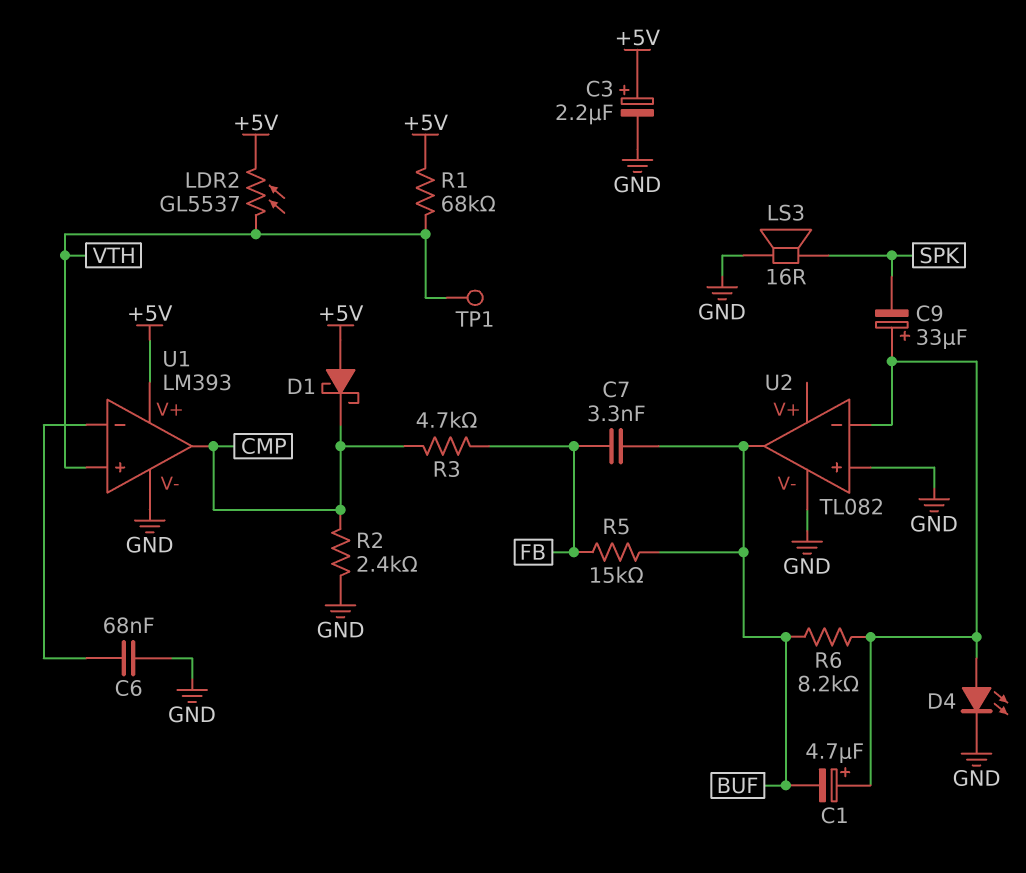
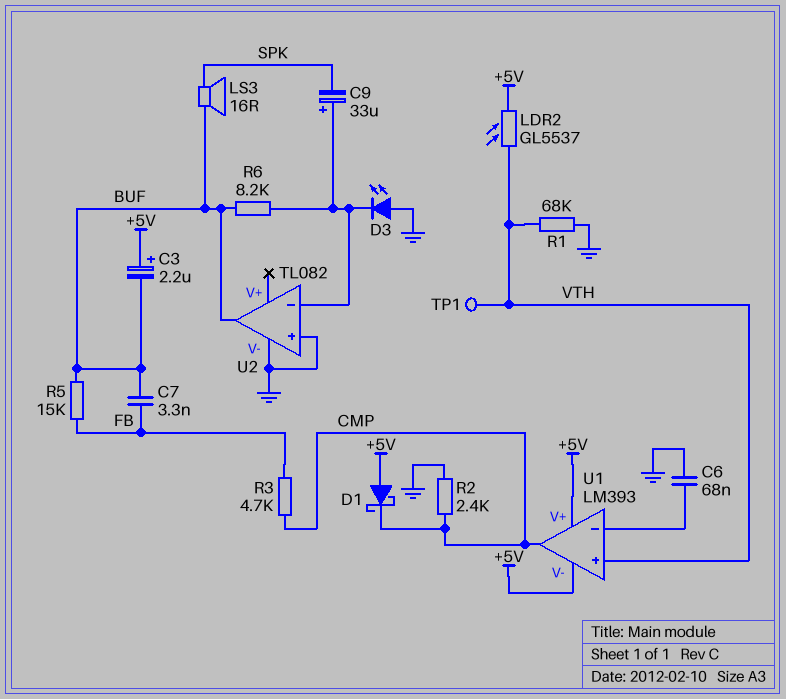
C1: 4.7uF (plus U2/in-, minus BUF) -> none
C3: 2.2uF (plus +5V, minus GND) -> 2.2uF (plus +5V, minus BUF)
D3: none -> LED (A GND, K U2/in-)
D4: LED (A U2/in-, K GND) -> none
LS3: speaker 16R (GND, SPK) -> speaker 16R (BUF, SPK)
R1: 68k (+5V, VTH) -> 68k (GND, VTH)
U1 pin V-: GND -> +5V

